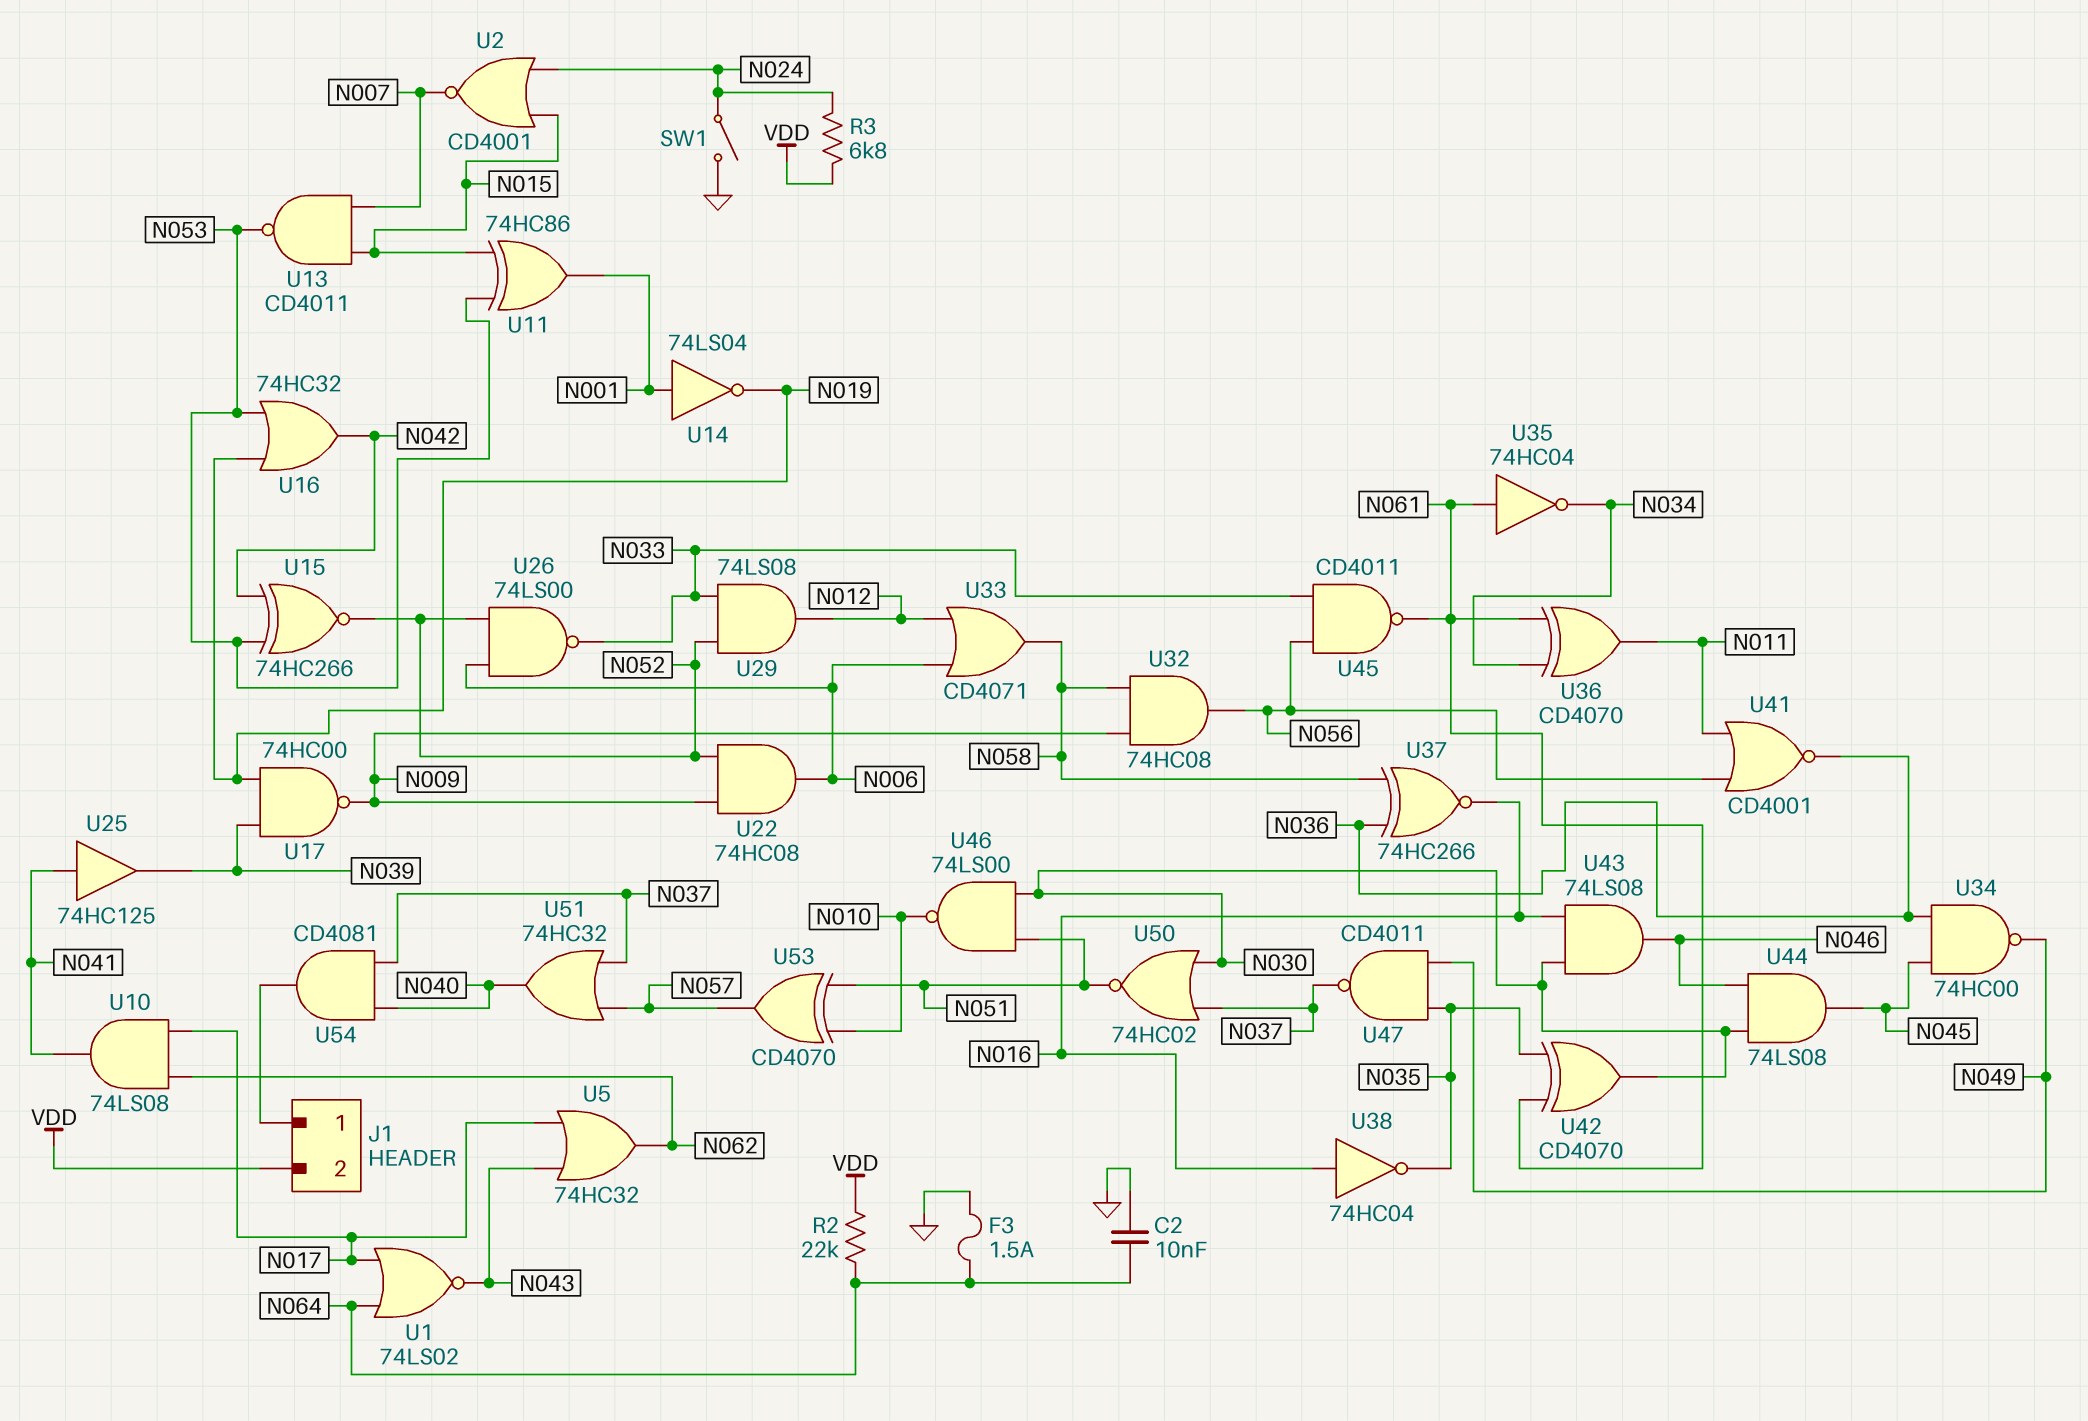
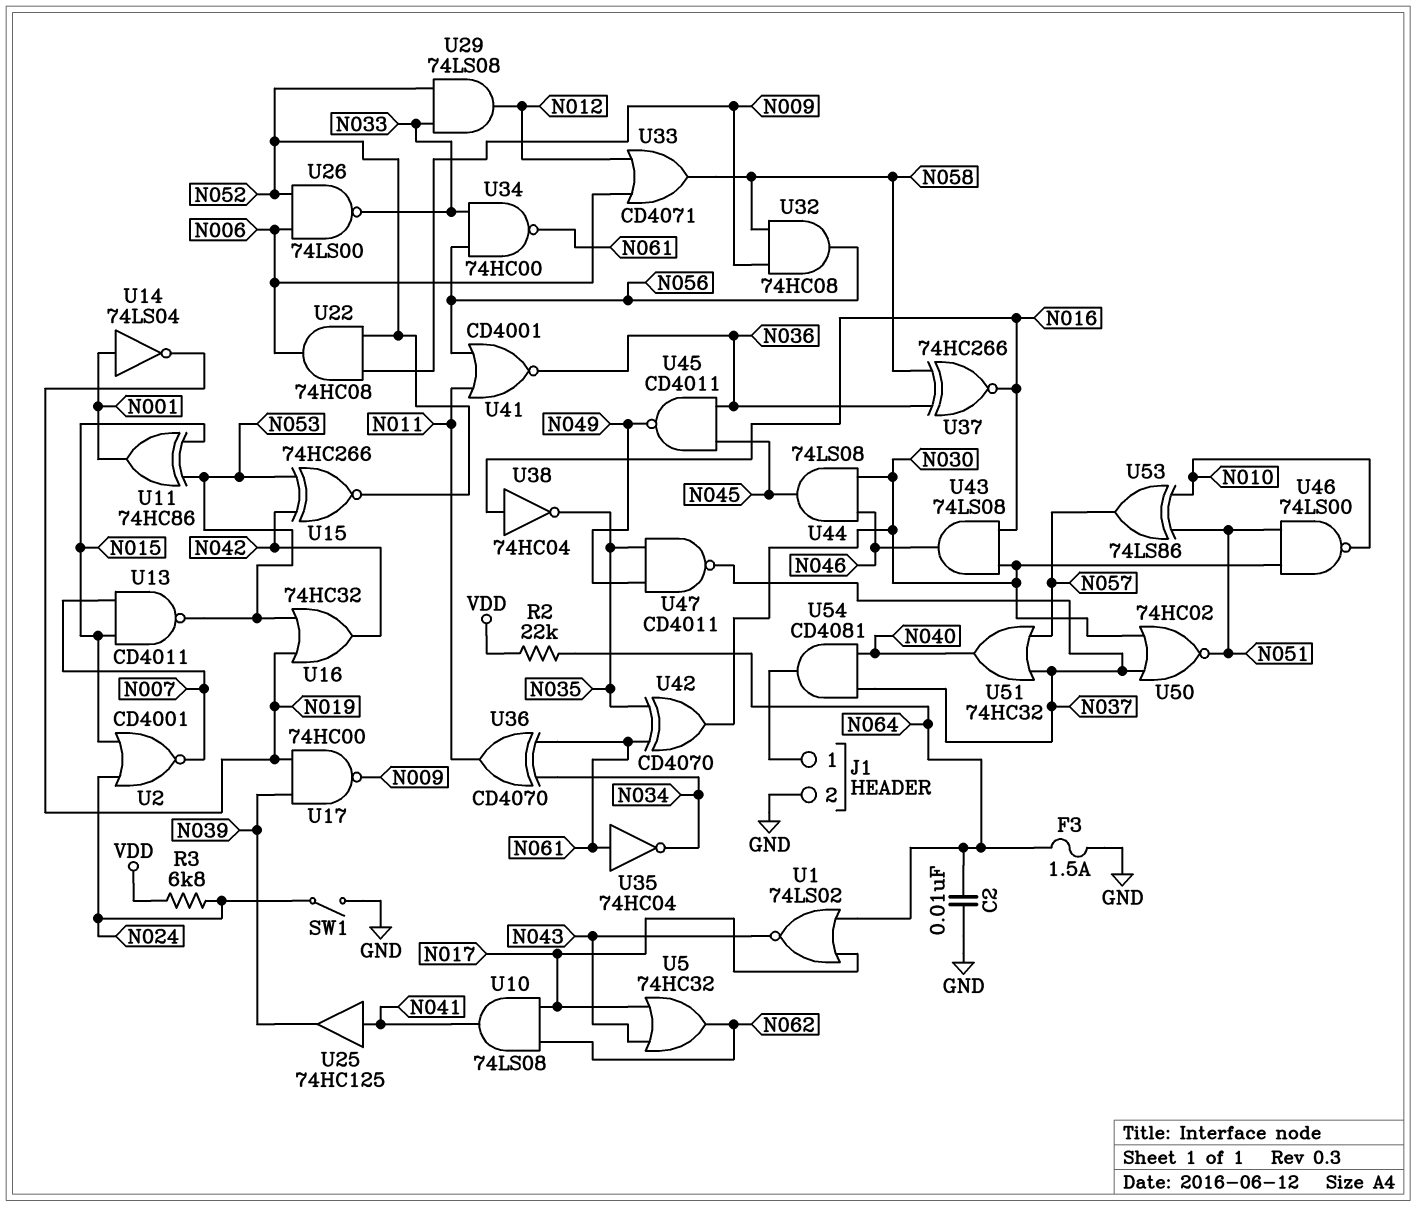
J1 pin 2: VDD -> GND
U34: NAND 74HC00 (in N036, in N045, out N049) -> NAND 74HC00 (in N033, in N056, out N061)
U45: NAND CD4011 (in N033, in N056, out N061) -> NAND CD4011 (in N036, in N045, out N049)
U53: XOR CD4070 (in N010, in N051, out N057) -> XOR 74LS86 (in N010, in N051, out N057)

